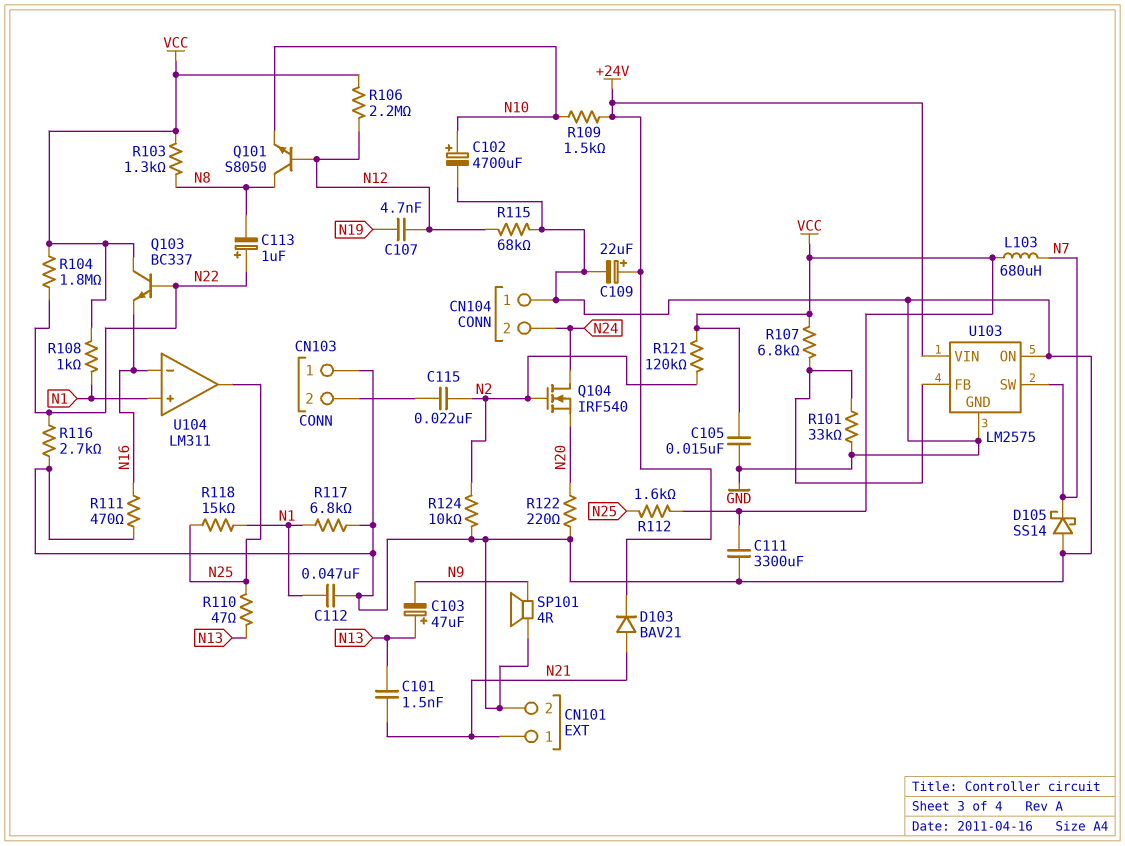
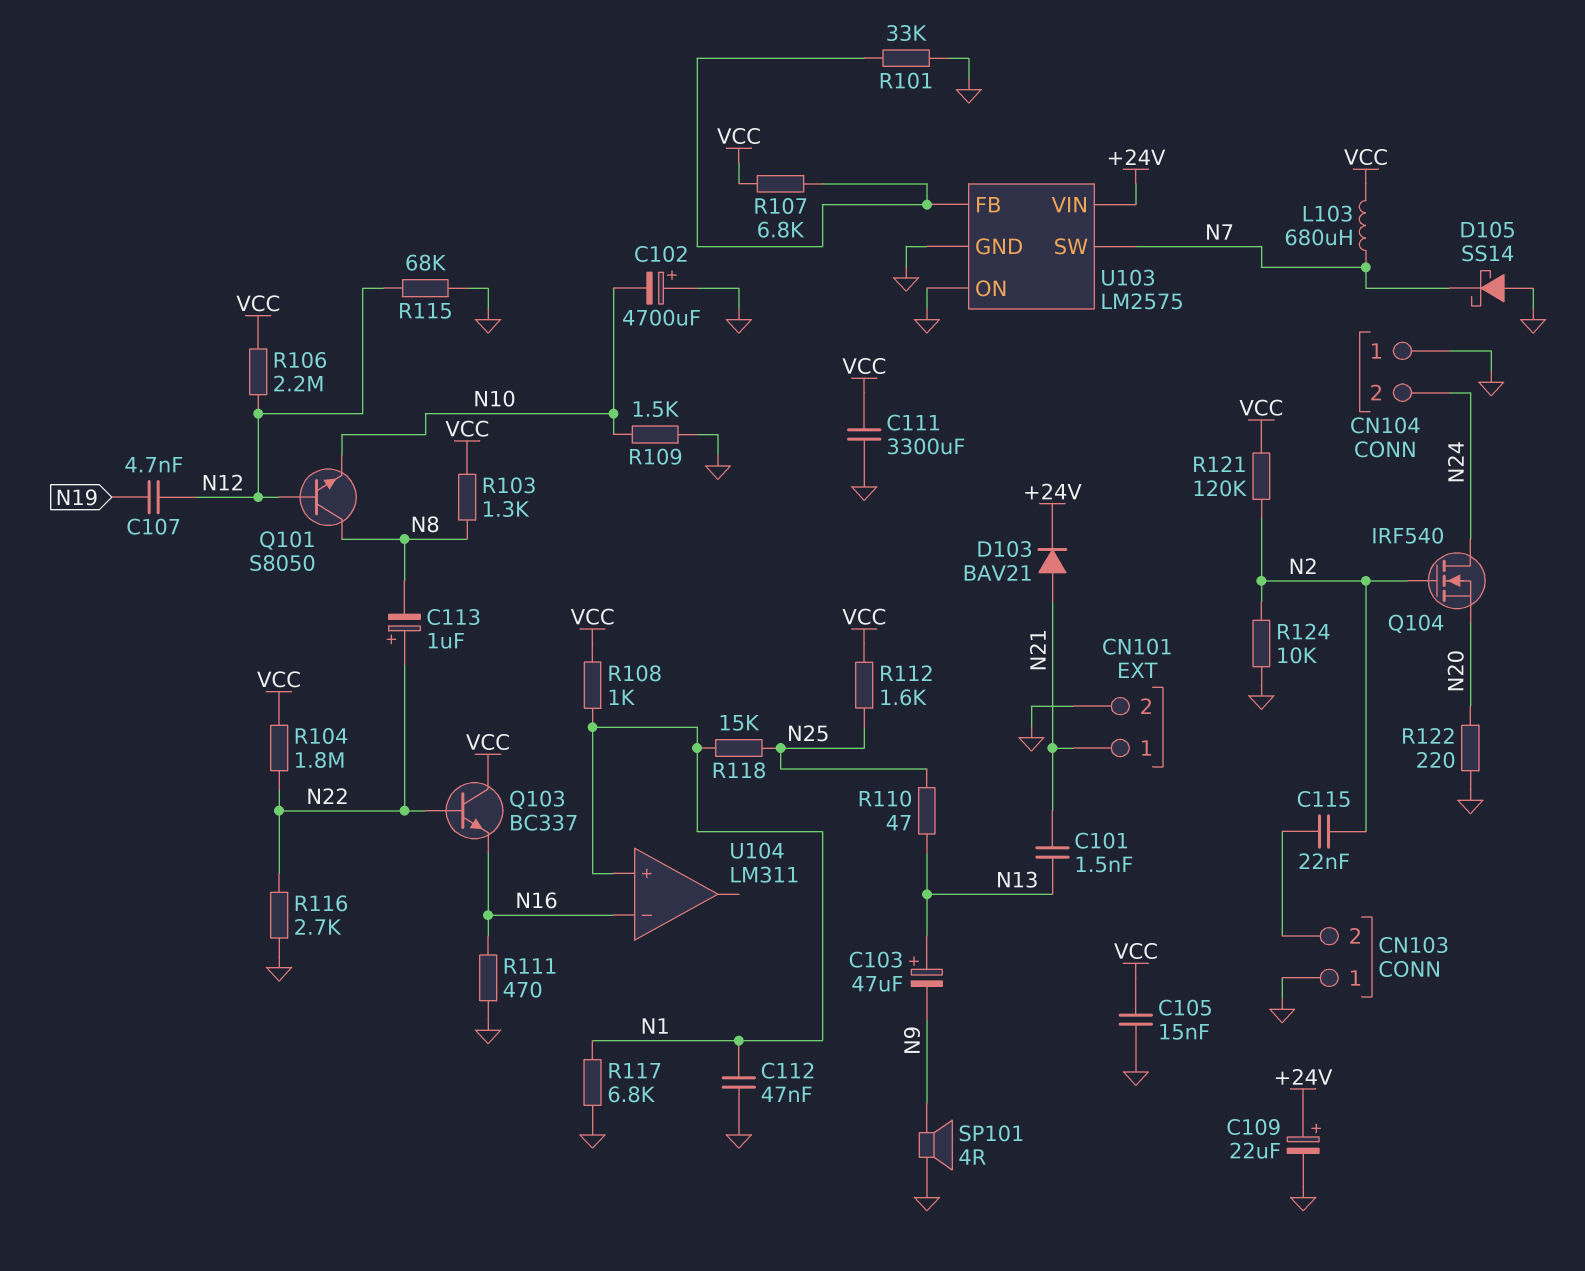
C102: 4700uF (plus N10, minus GND) -> 4700uF (plus GND, minus N10)
R109: 1.5k (+24V, N10) -> 1.5k (GND, N10)
U104 pin out: N25 -> none

